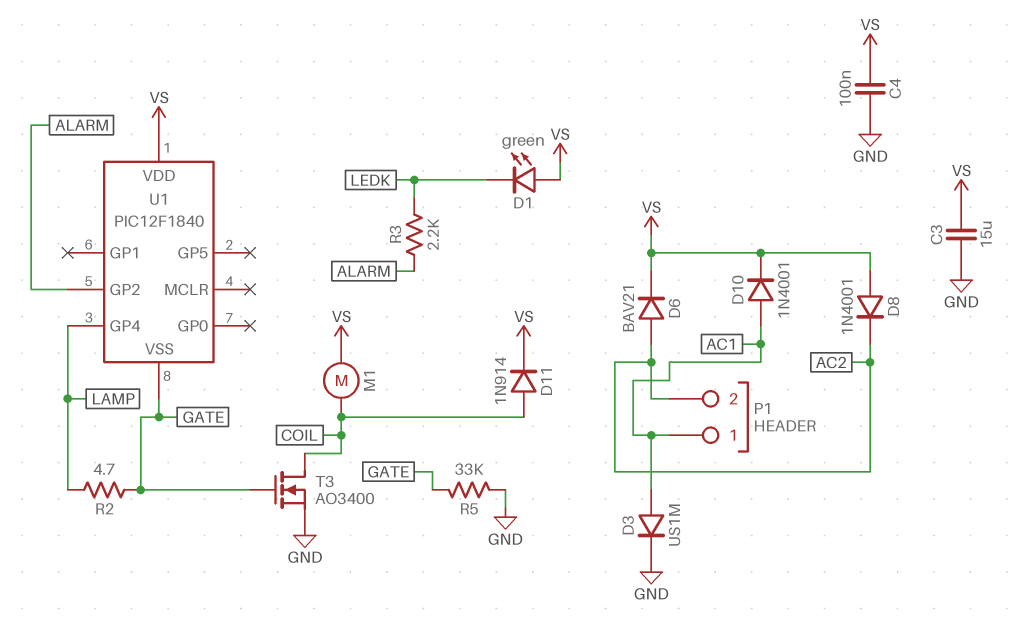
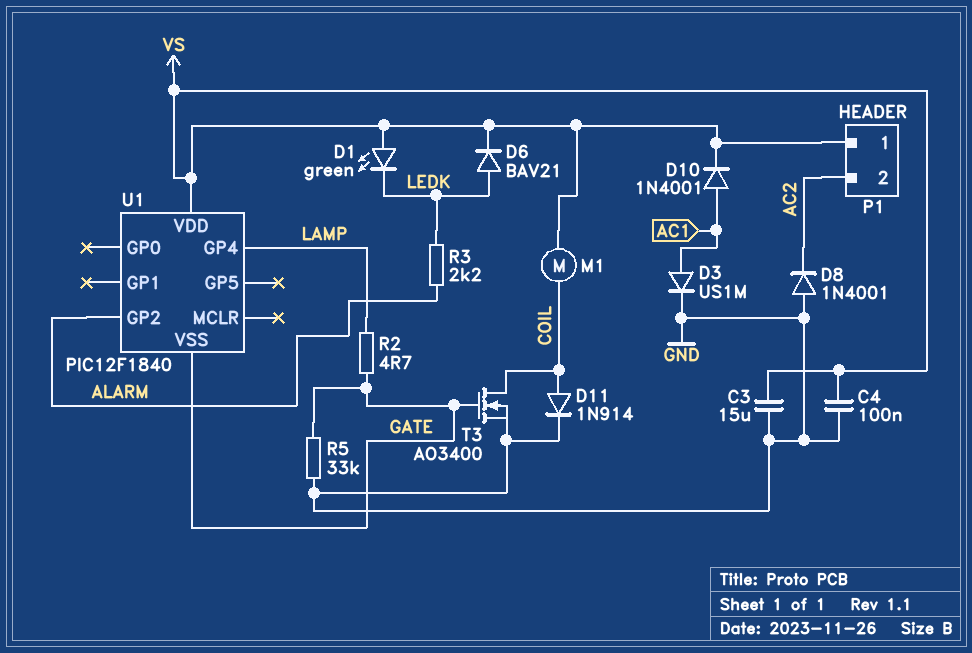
D6: diode BAV21 (A AC2, K VS) -> diode BAV21 (A LEDK, K VS)
D8: diode 1N4001 (A VS, K AC2) -> diode 1N4001 (A GND, K AC2)
D11: diode 1N914 (A COIL, K VS) -> diode 1N914 (A COIL, K GND)
P1 pin 1: AC1 -> VS

